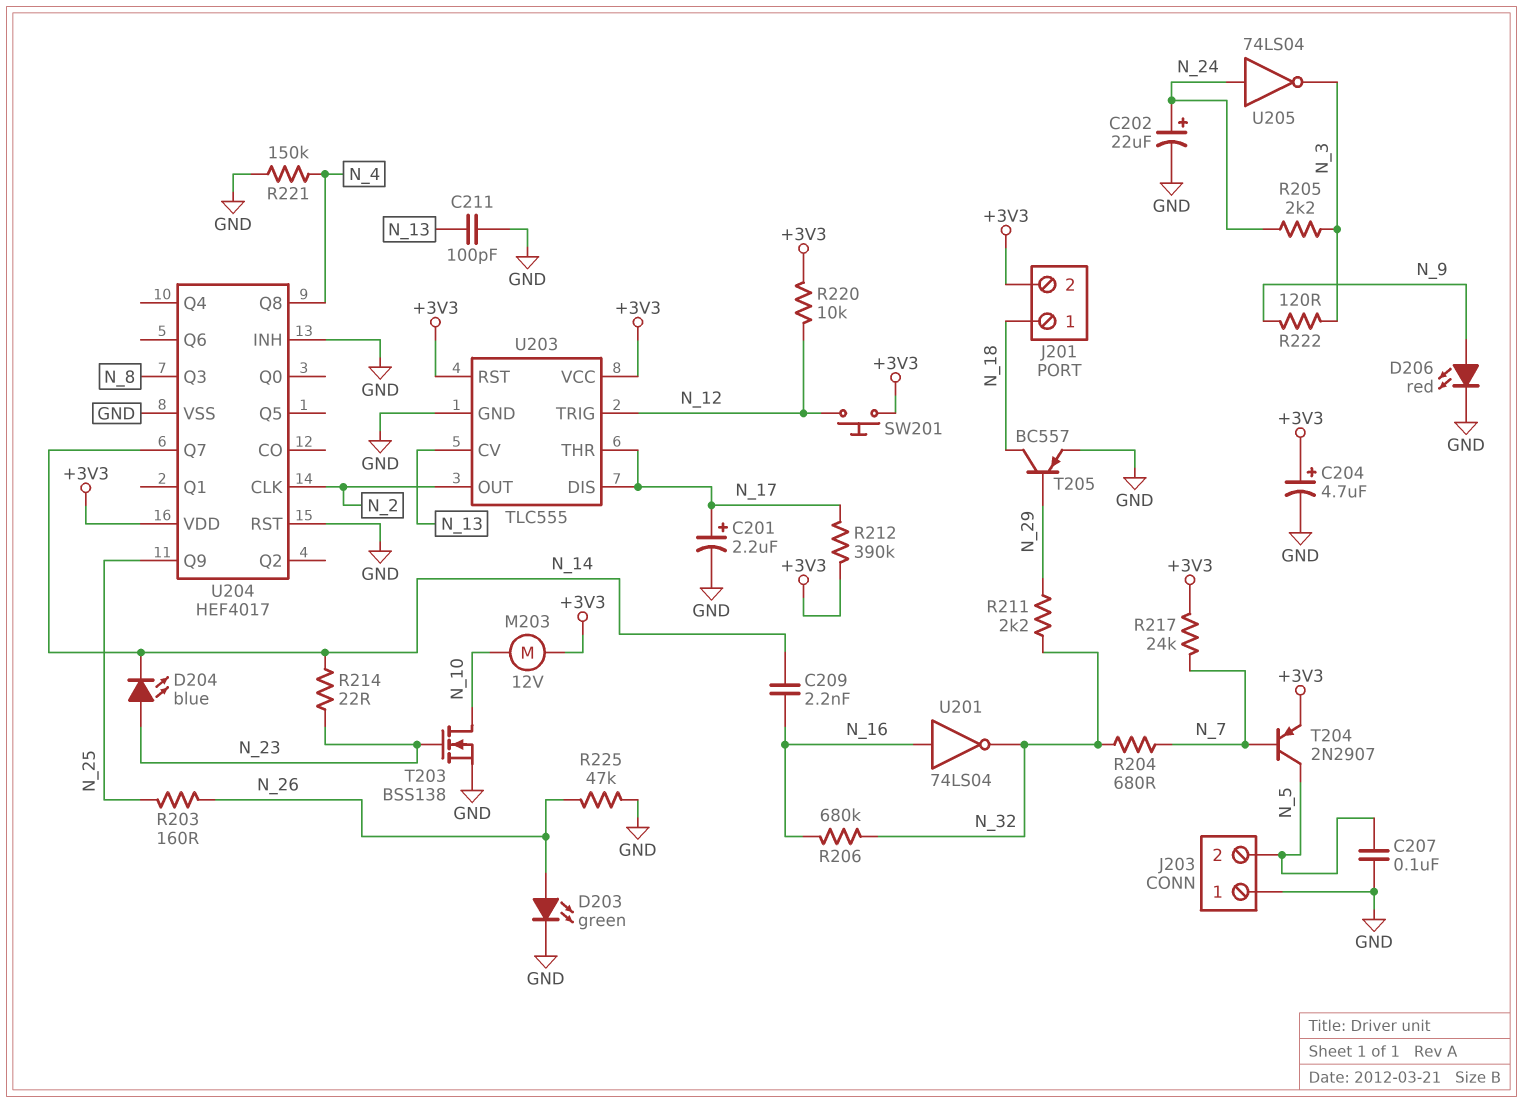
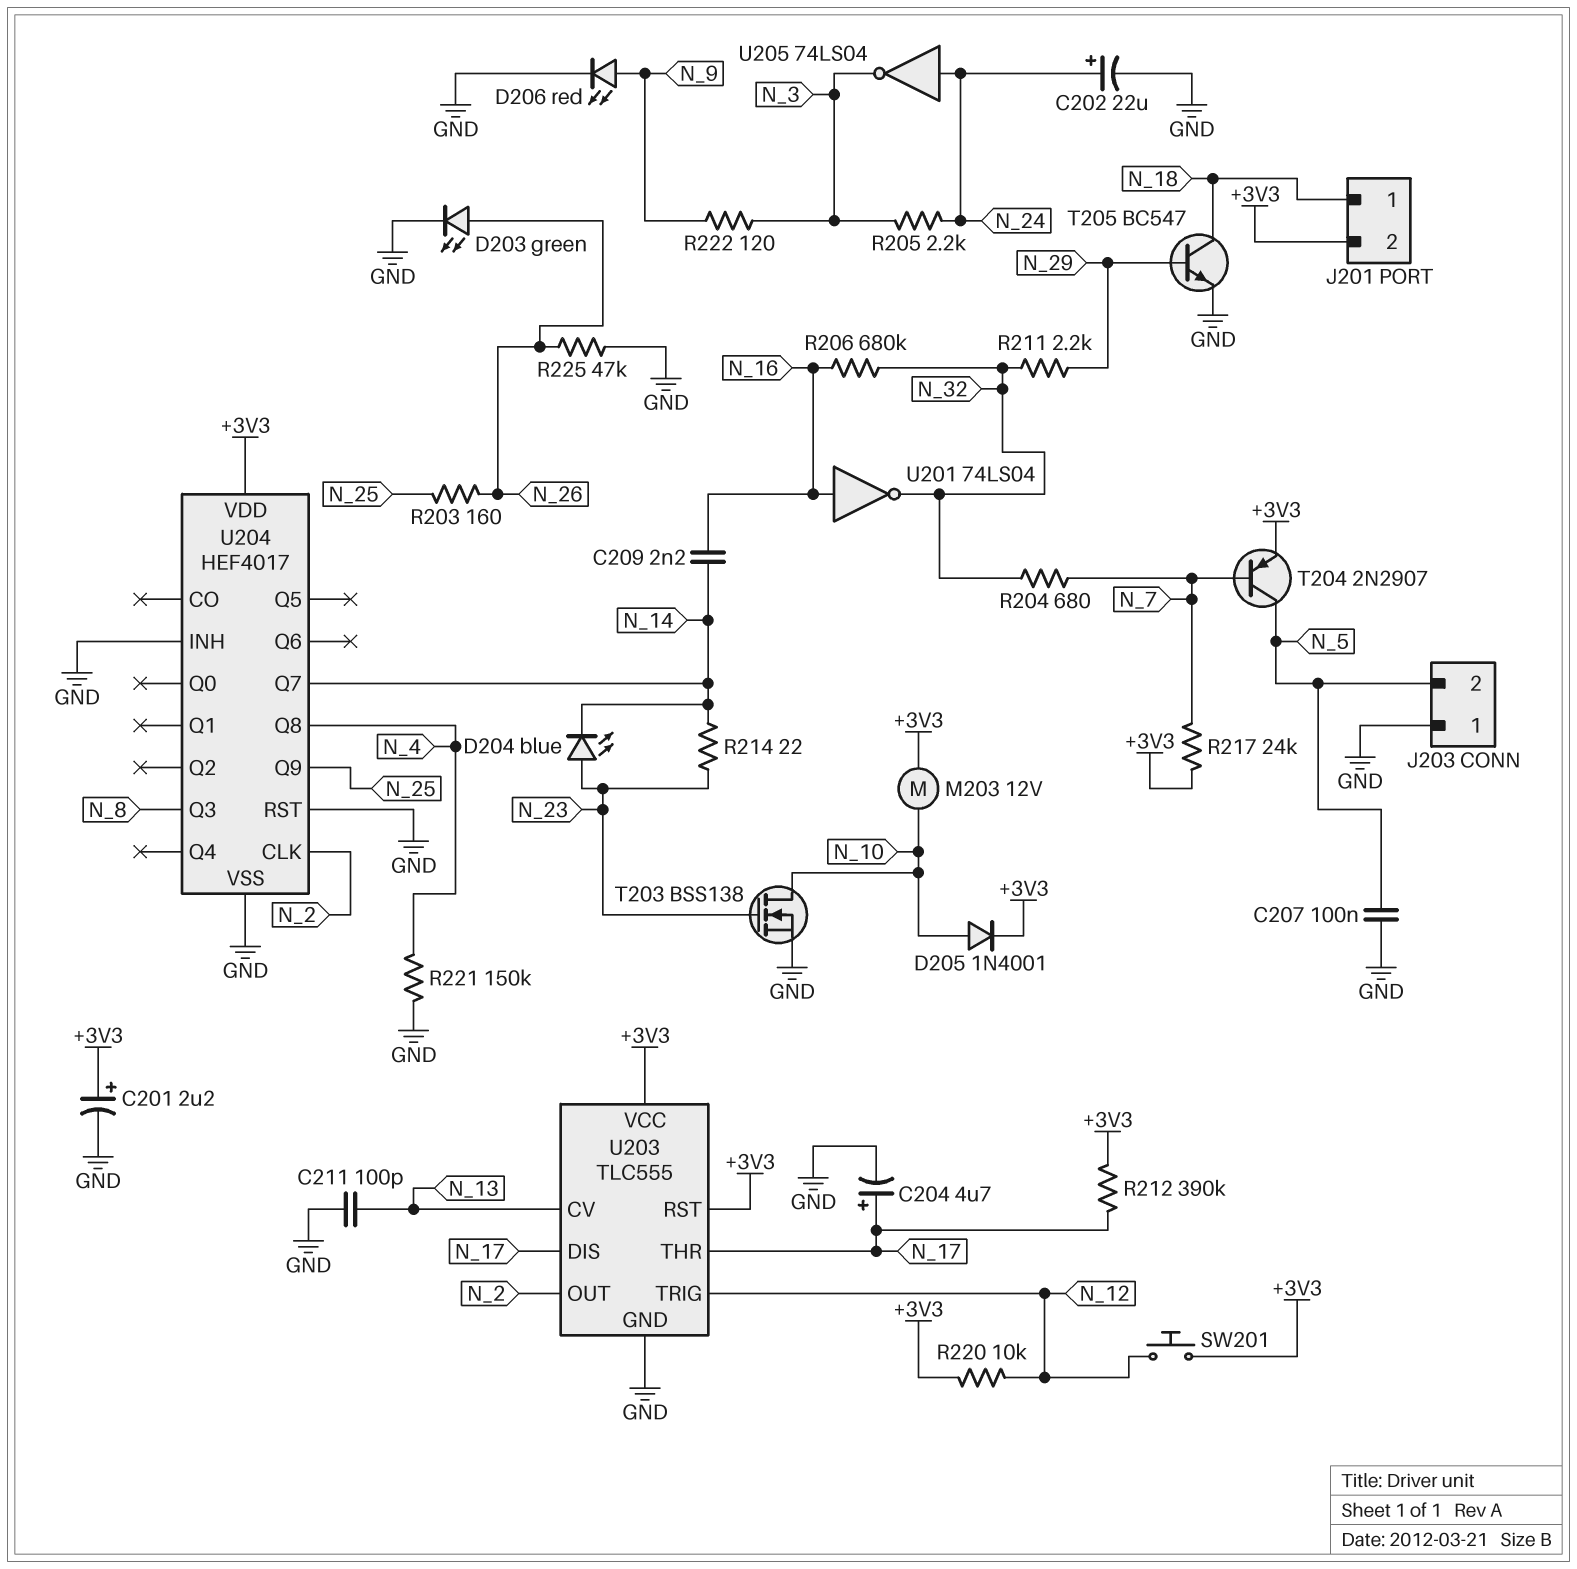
C201: 2.2uF (plus N_17, minus GND) -> 2.2uF (plus +3V3, minus GND)
C204: 4.7uF (plus +3V3, minus GND) -> 4.7uF (plus N_17, minus GND)
D205: none -> diode 1N4001 (A N_10, K +3V3)
T205: PNP BC557 (B N_29, C N_18, E GND) -> NPN BC547 (B N_29, C N_18, E GND)

